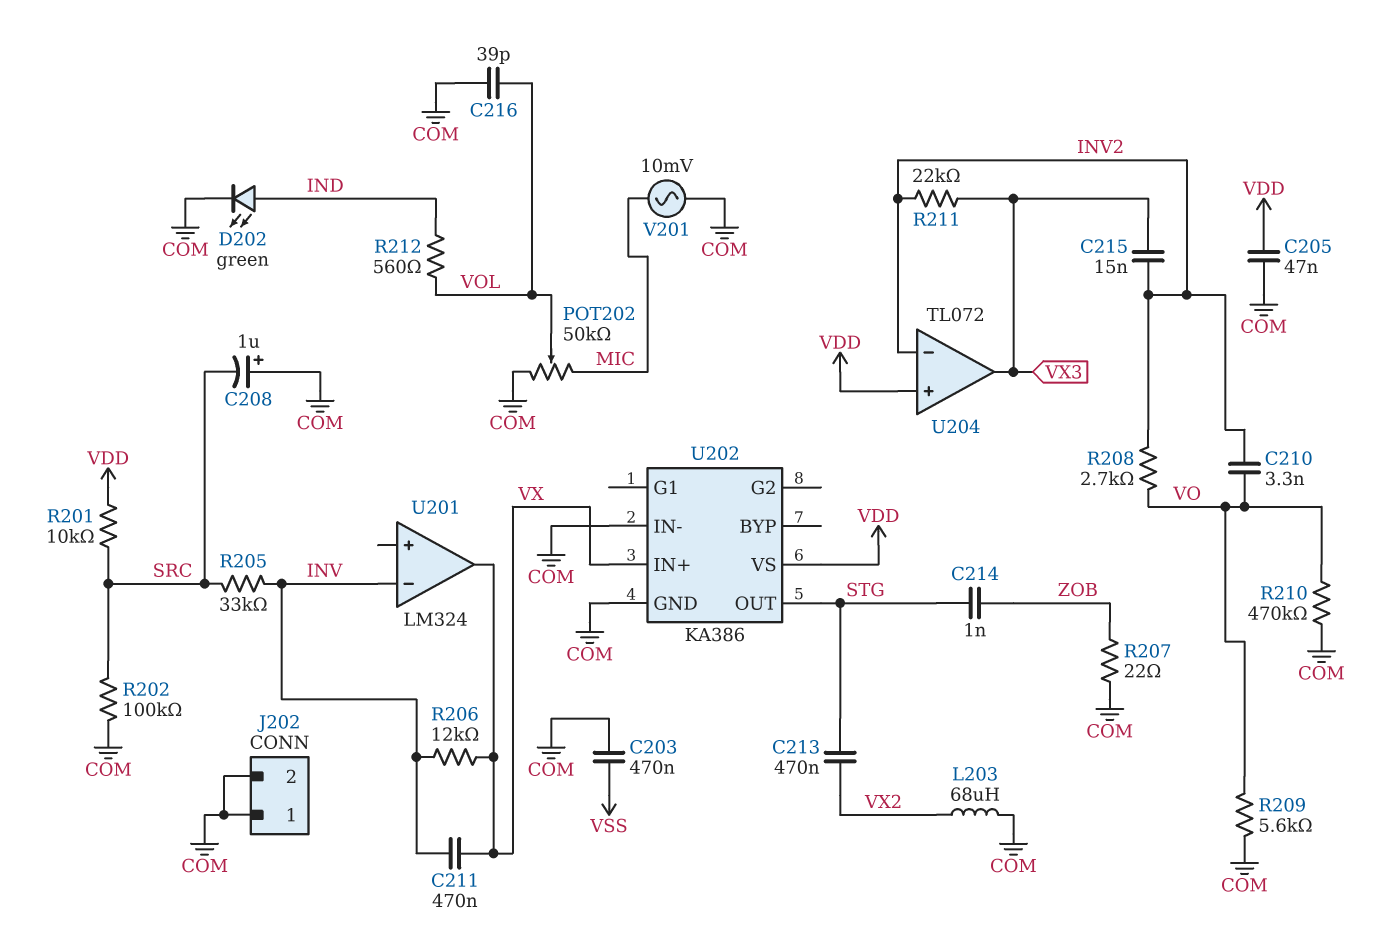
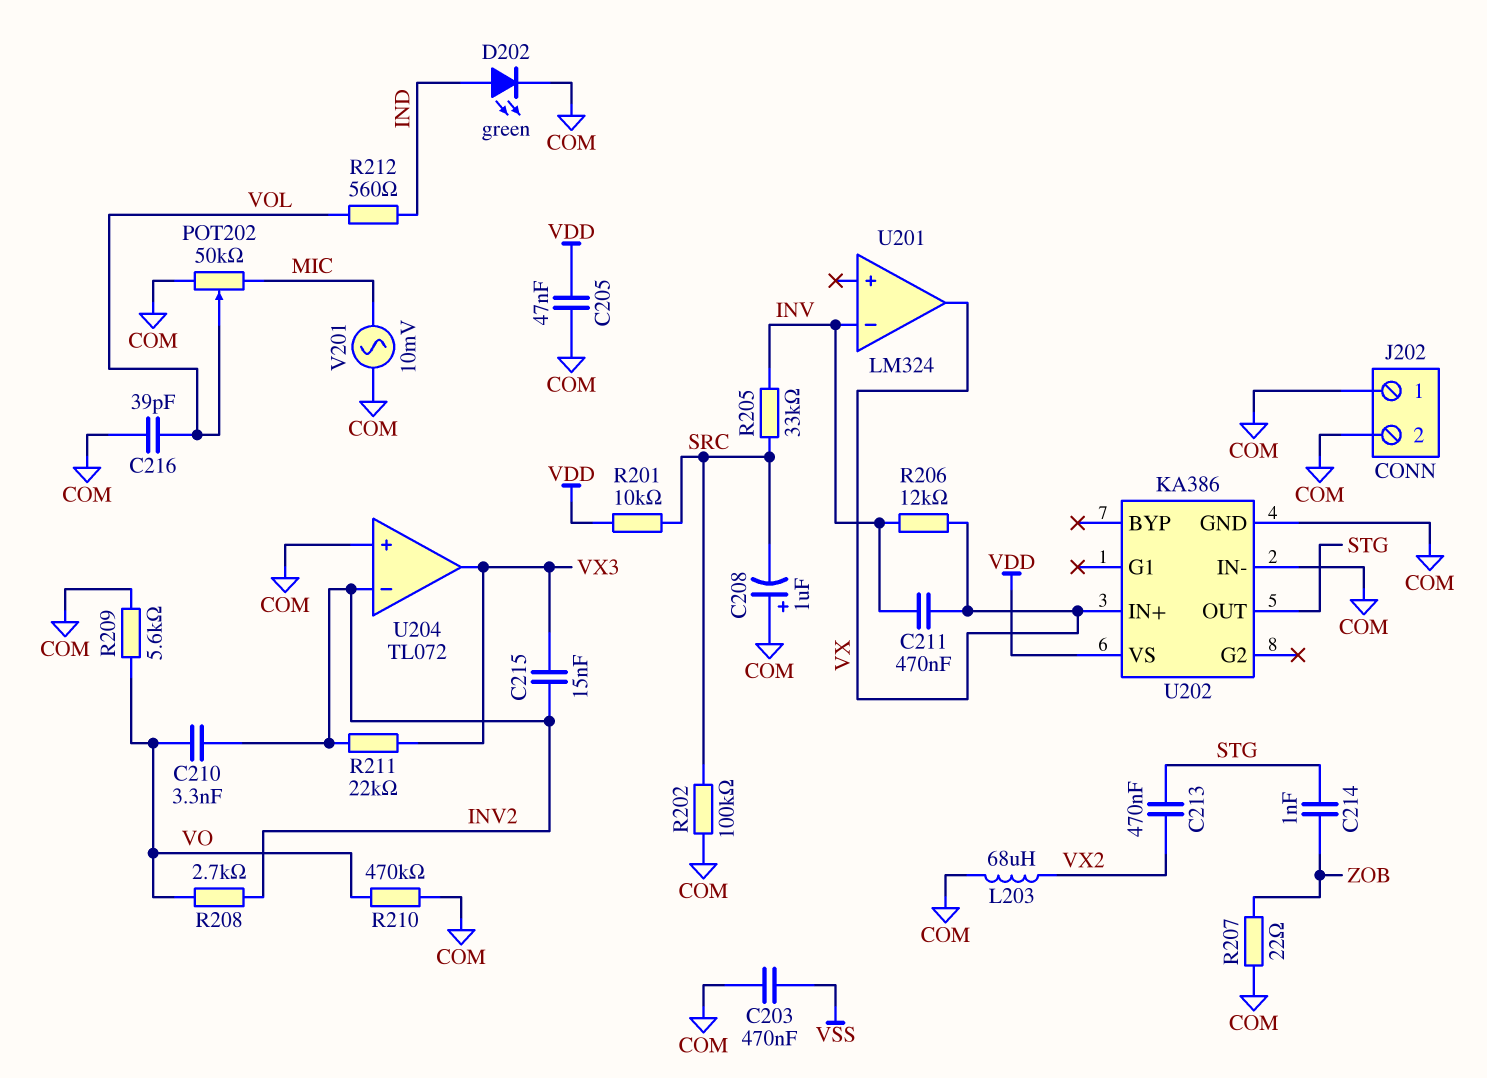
U204 pin in+: VDD -> COM

